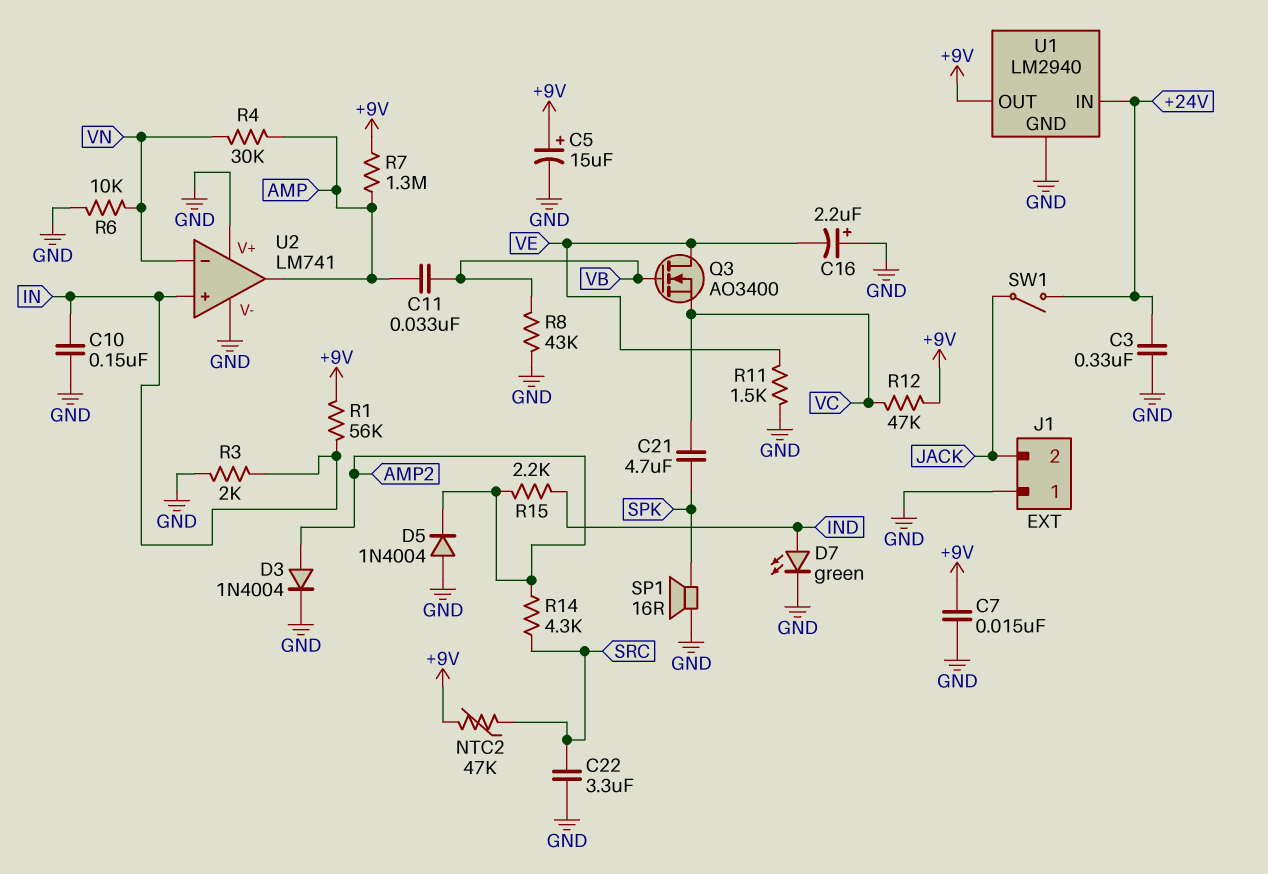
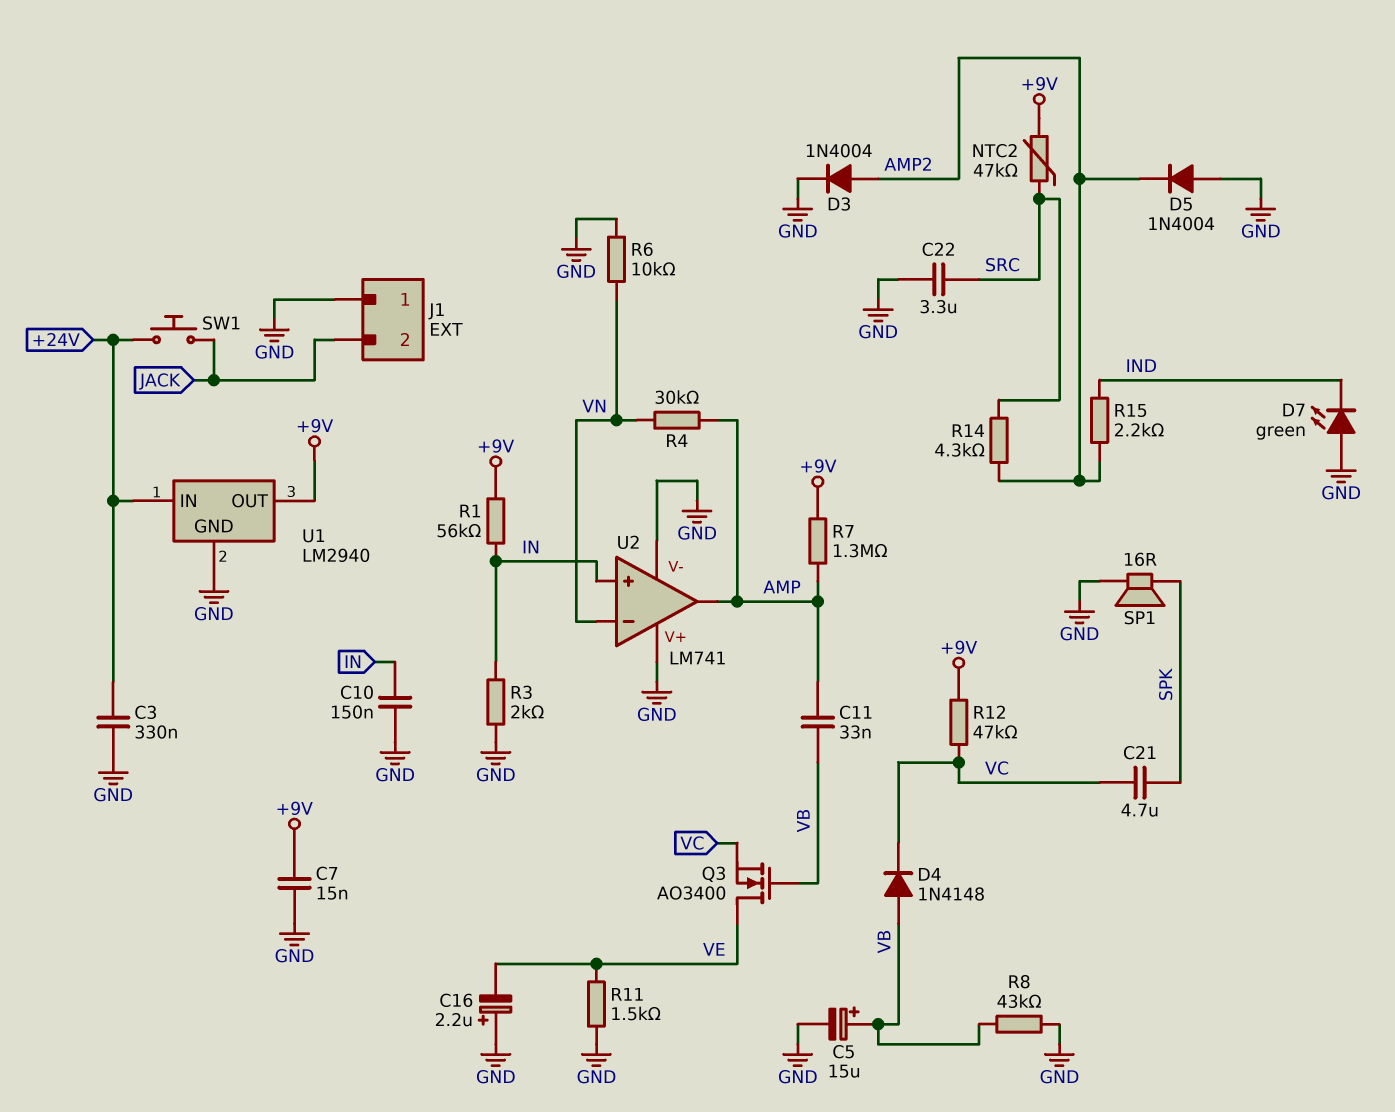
C5: 15uF (plus +9V, minus GND) -> 15uF (plus VB, minus GND)
D4: none -> diode 1N4148 (A VB, K VC)
D7: LED green (A IND, K GND) -> LED green (A GND, K IND)
SW1: switch (+24V, JACK) -> button (+24V, JACK)

